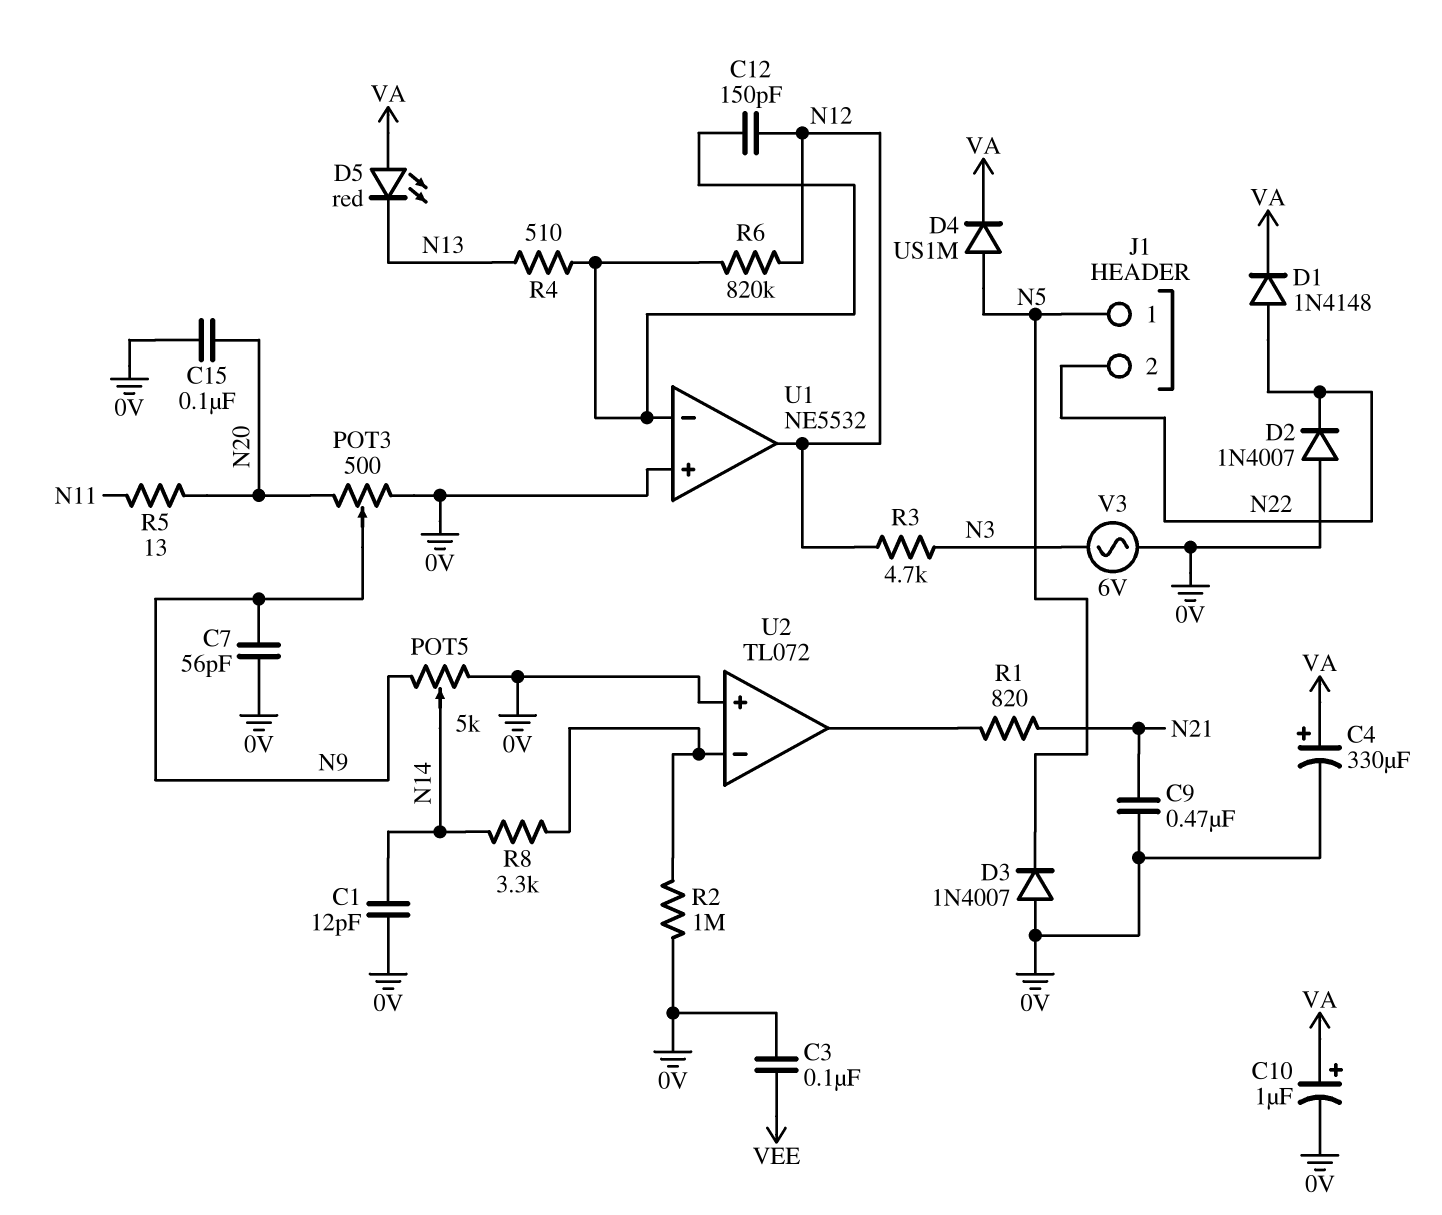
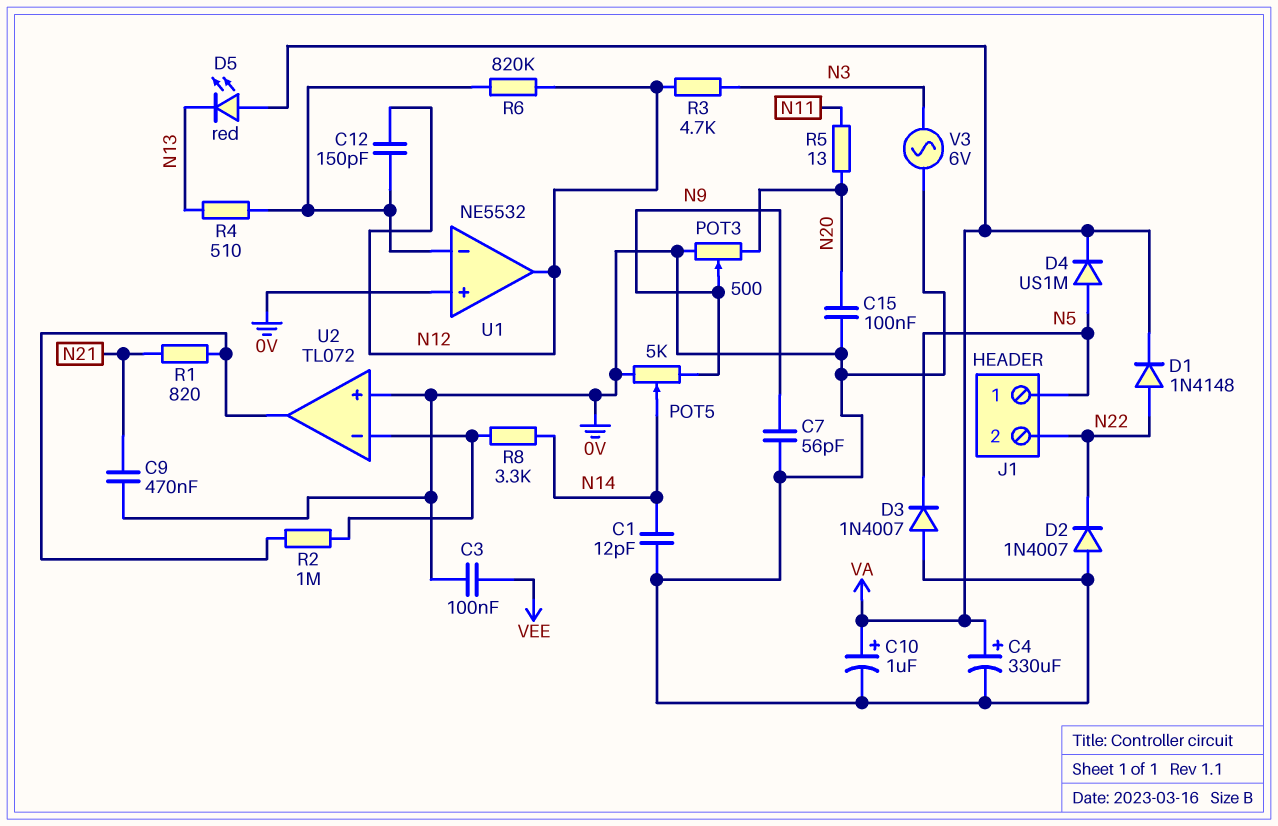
R2: 1M (0V, U2/in-) -> 1M (U2/in-, U2/out)

